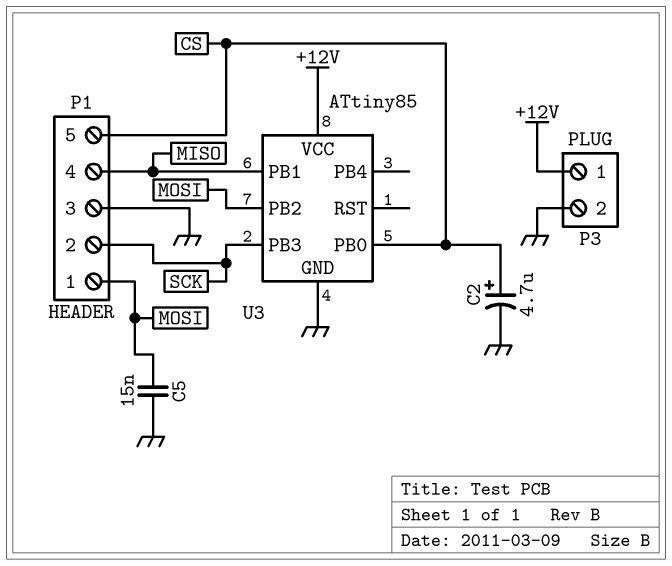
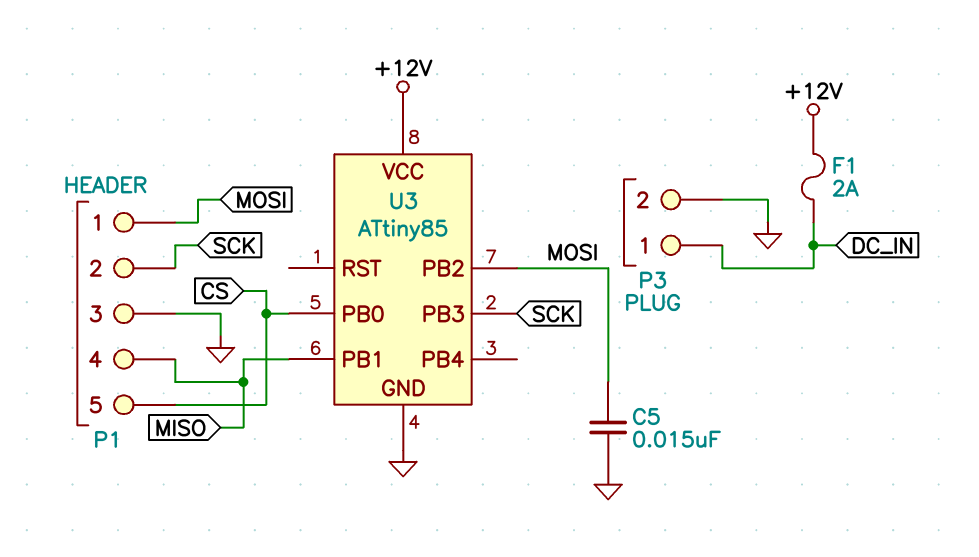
C2: 4.7uF (plus CS, minus GND) -> none
F1: none -> 2A (+12V, DC_IN)
P3 pin 1: +12V -> DC_IN

